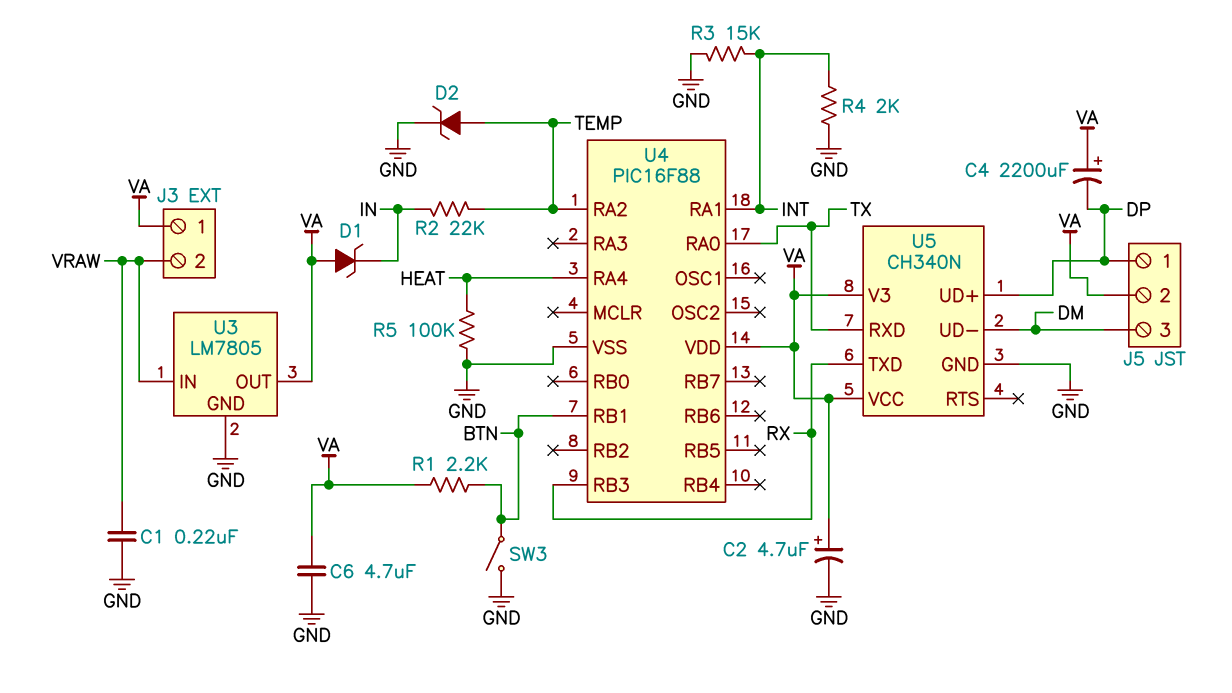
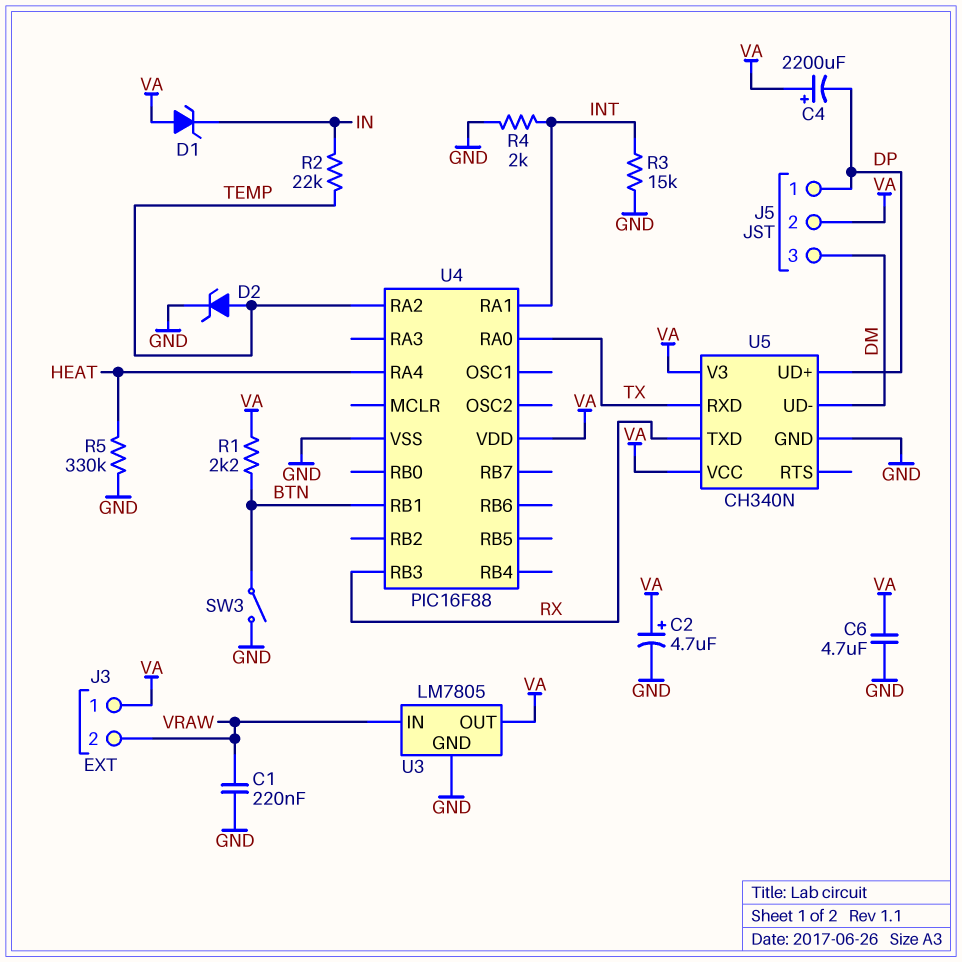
R5: 100k (GND, HEAT) -> 330k (GND, HEAT)

